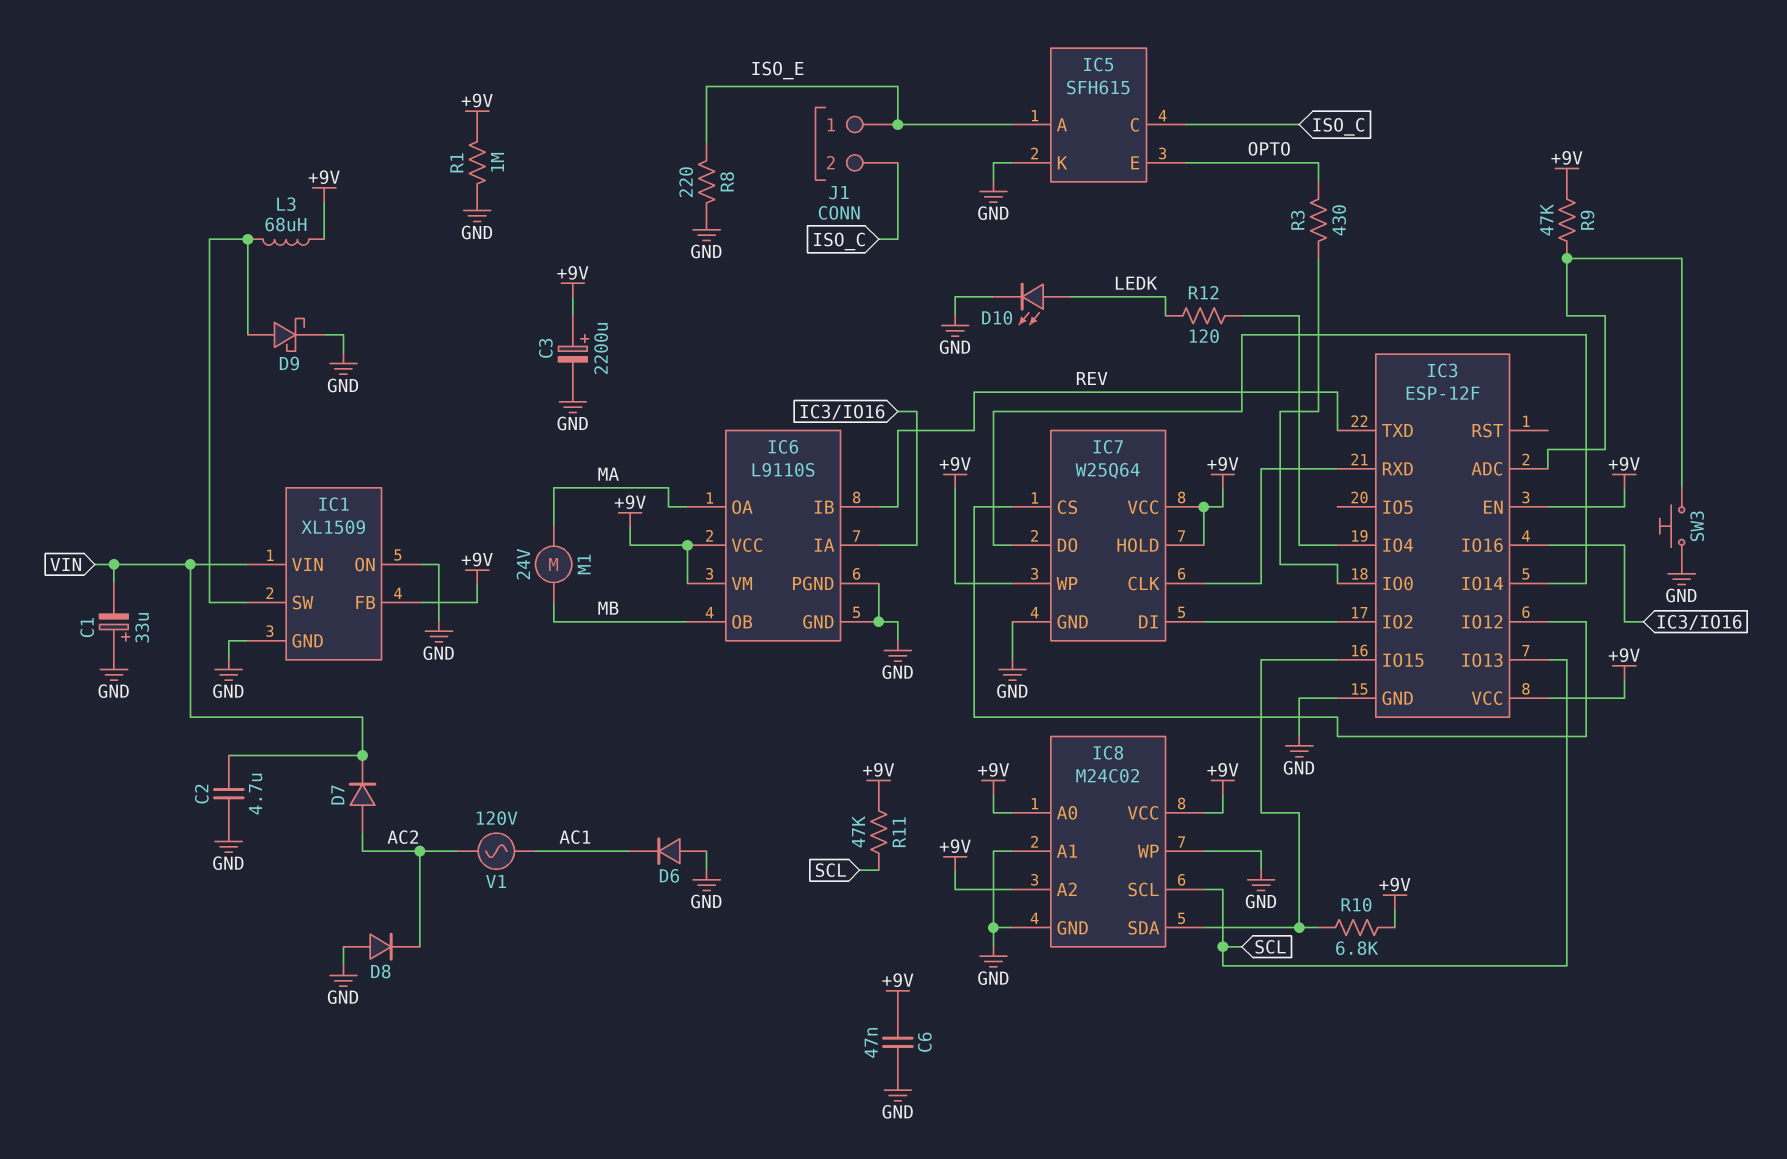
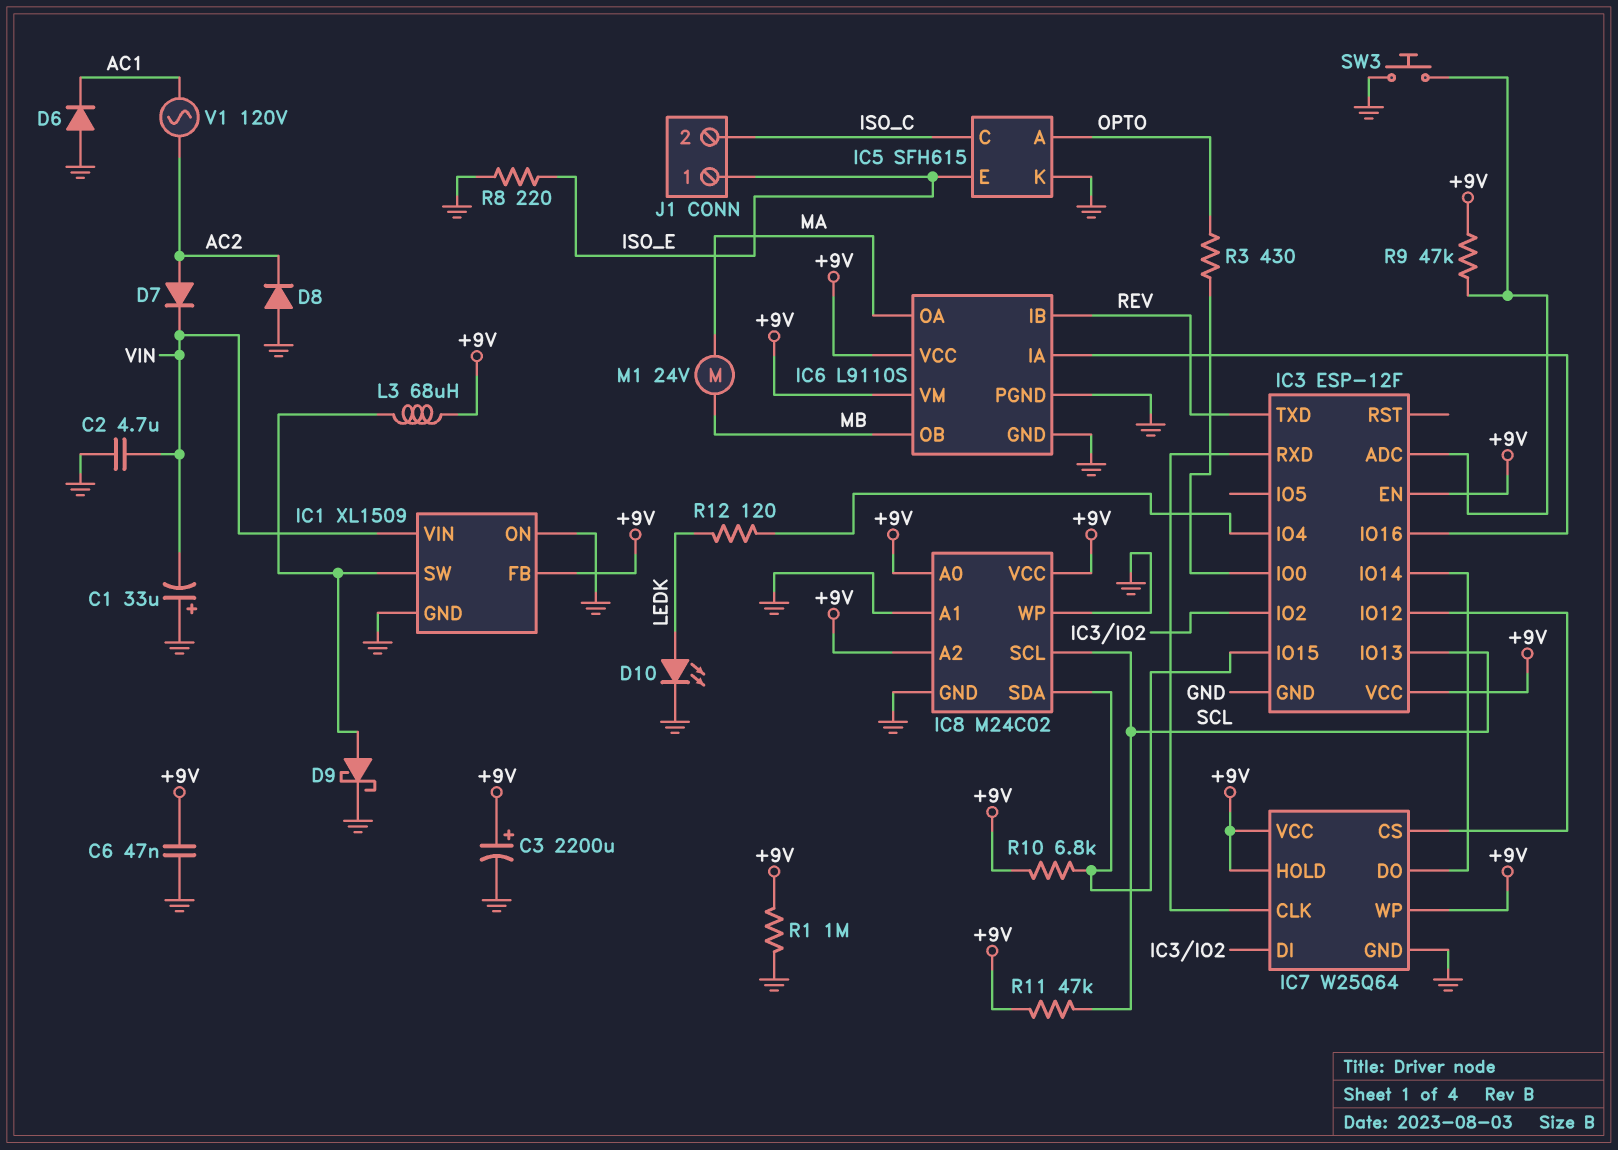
IC5 pin A: ISO_E -> OPTO
IC5 pin E: OPTO -> ISO_E

